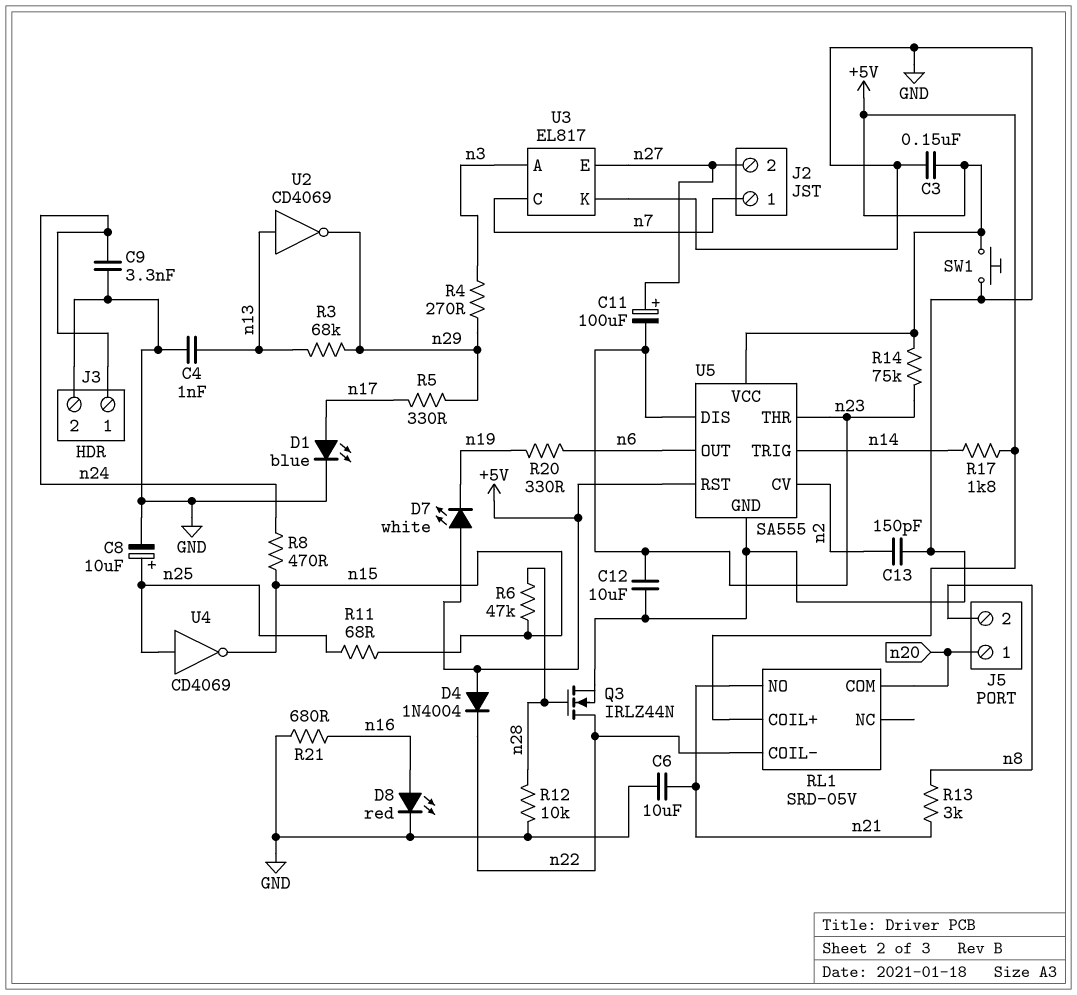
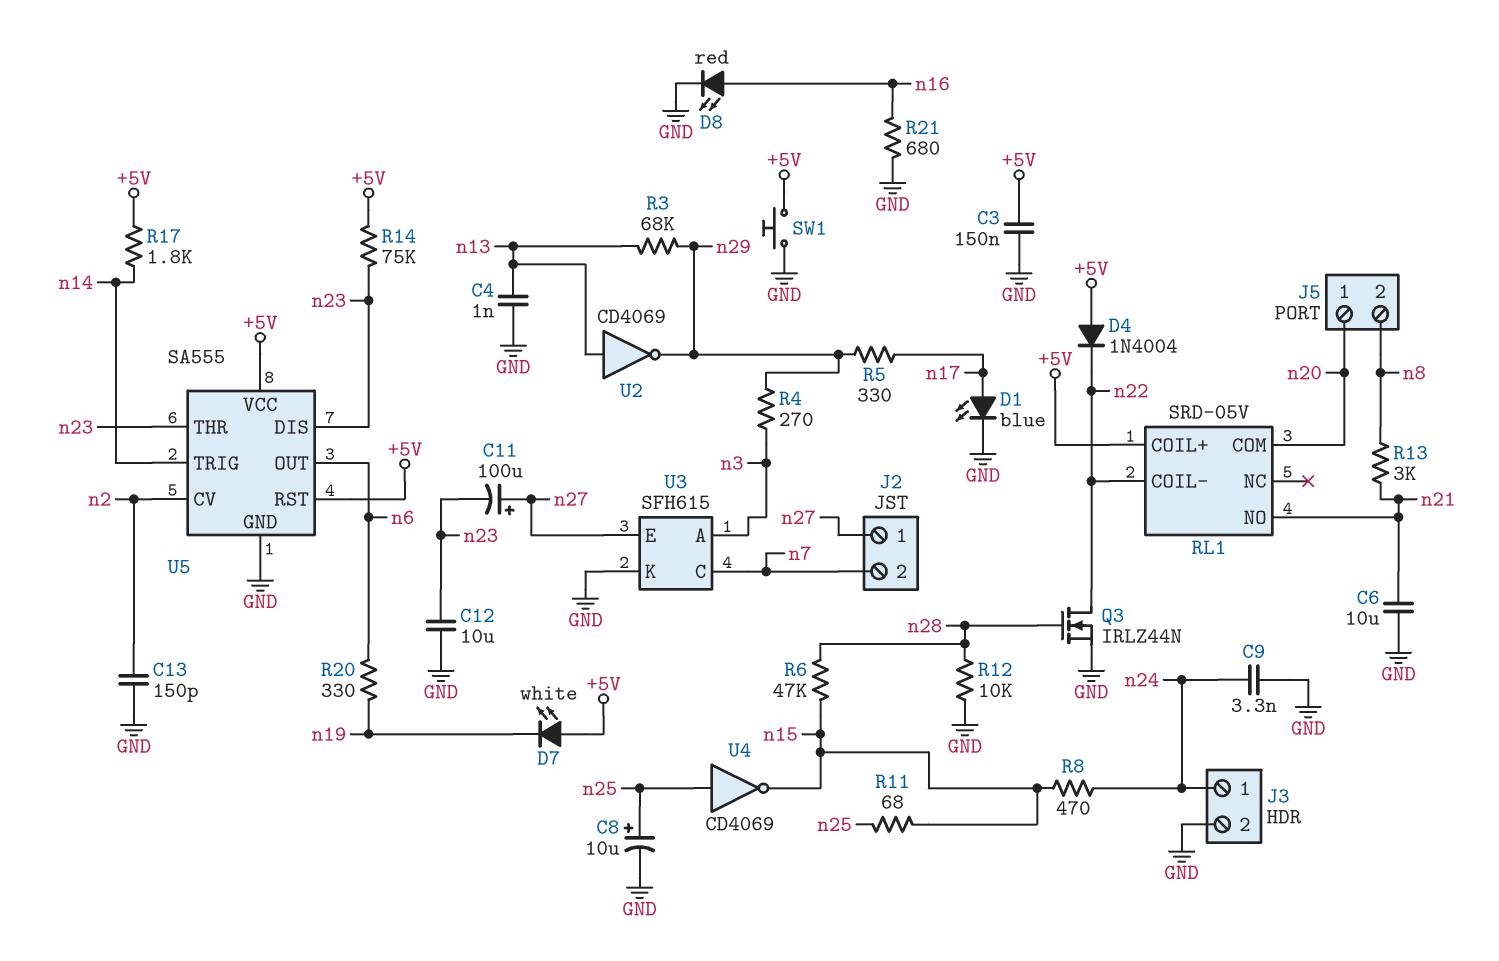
J2 pin 1: n7 -> n27
J2 pin 2: n27 -> n7
U3: EL817 -> SFH615

